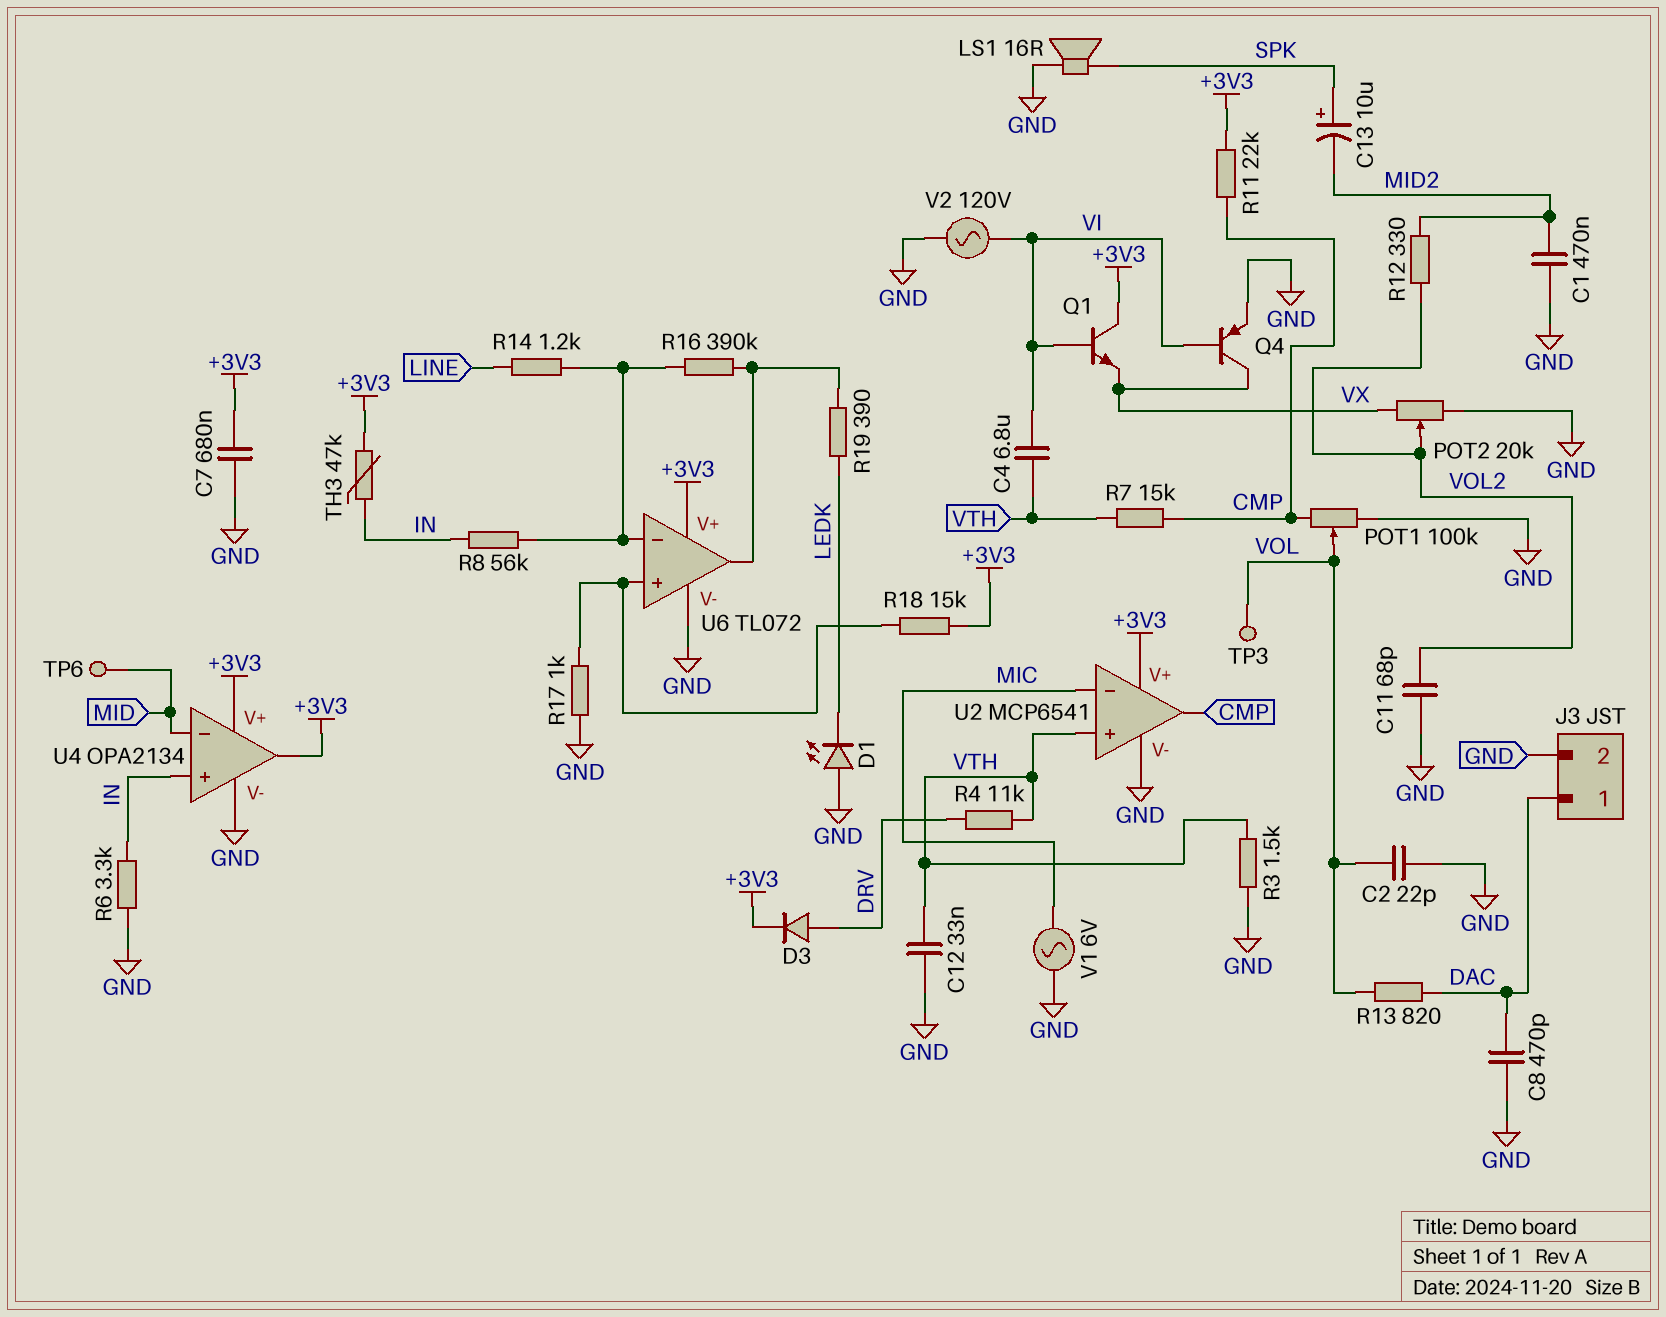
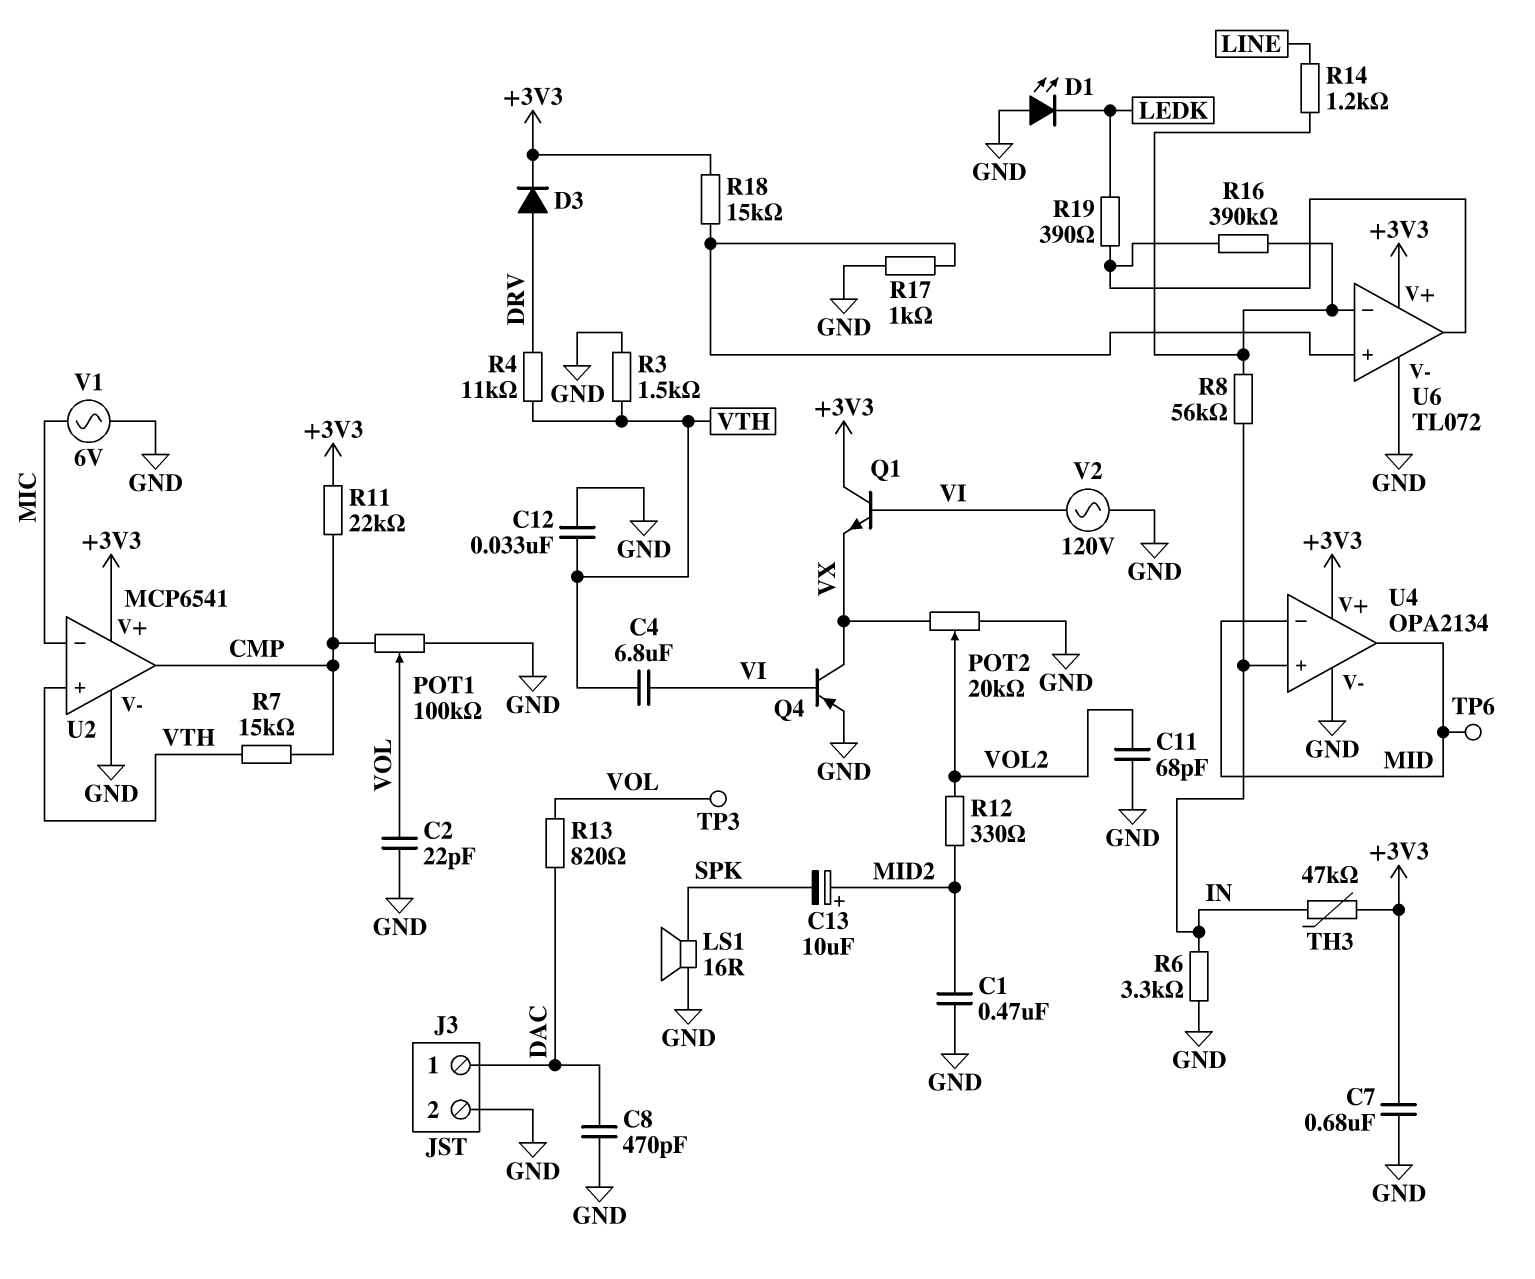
C13: 10uF (plus SPK, minus MID2) -> 10uF (plus MID2, minus SPK)
U4 pin out: +3V3 -> MID

